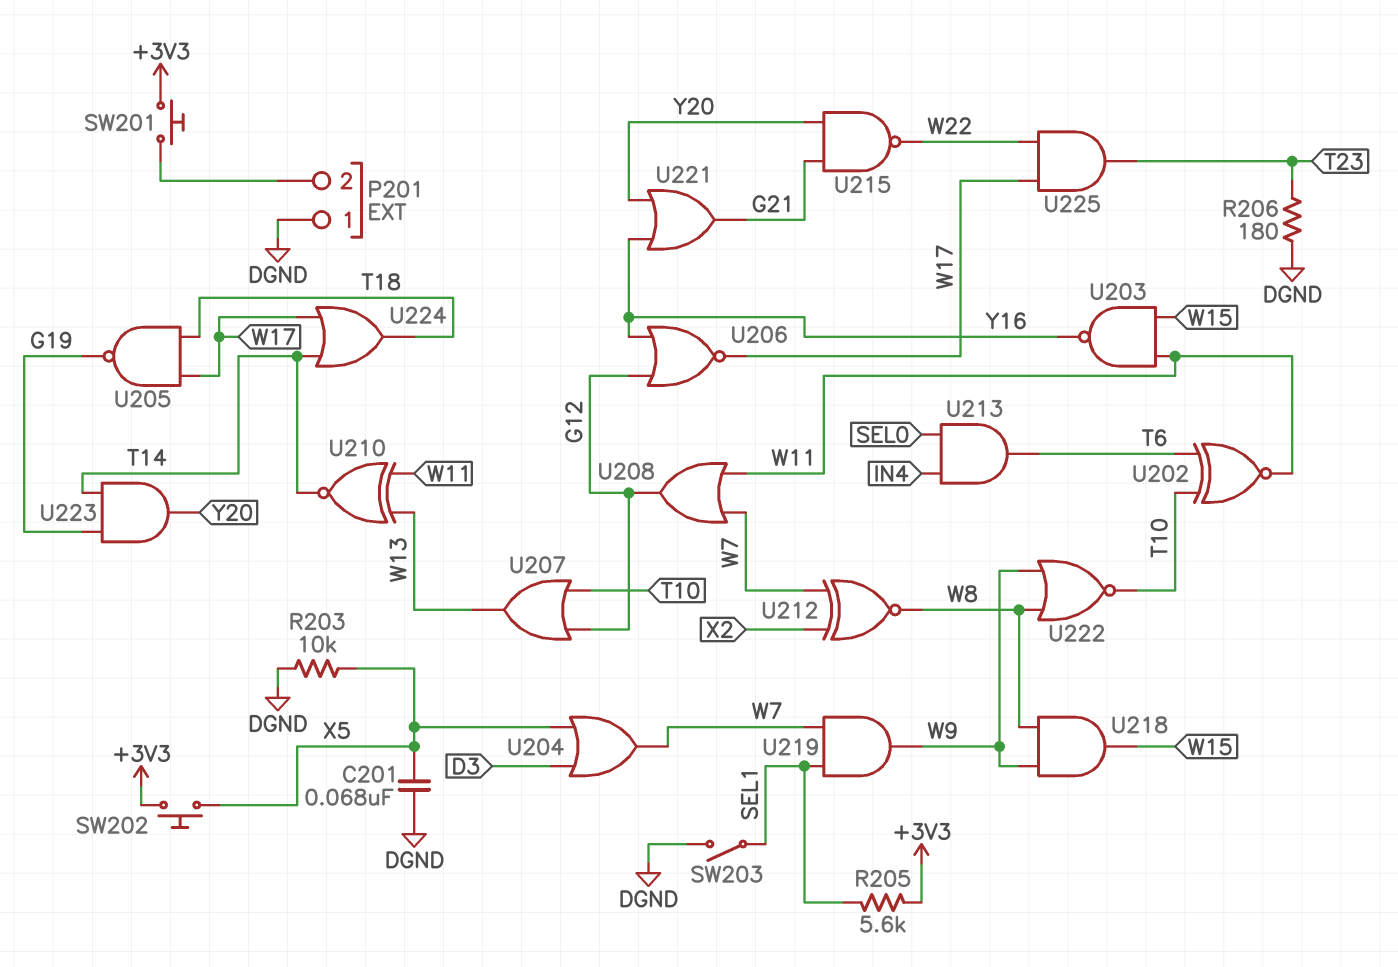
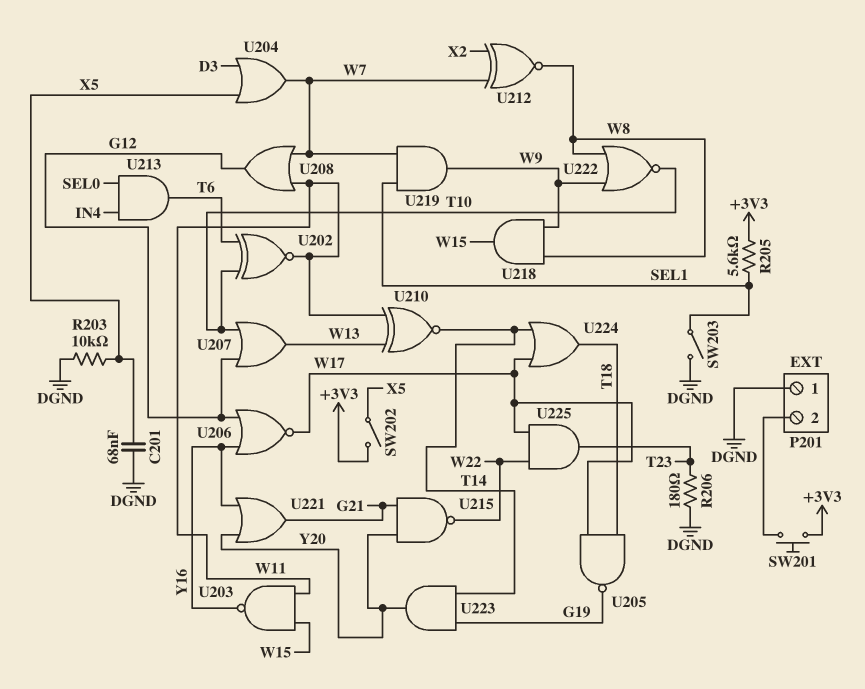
SW202: button (+3V3, X5) -> switch (+3V3, X5)

